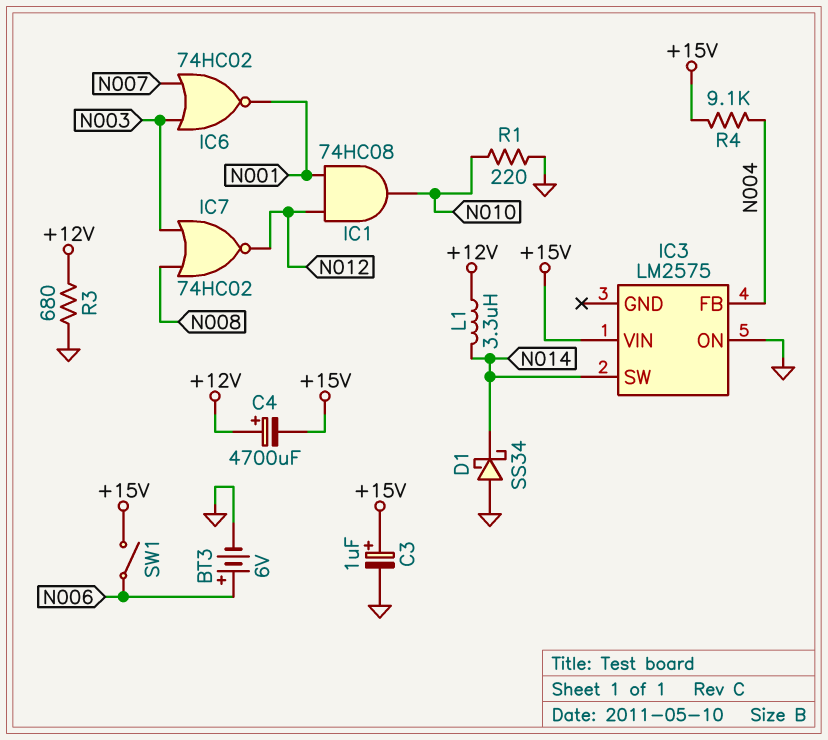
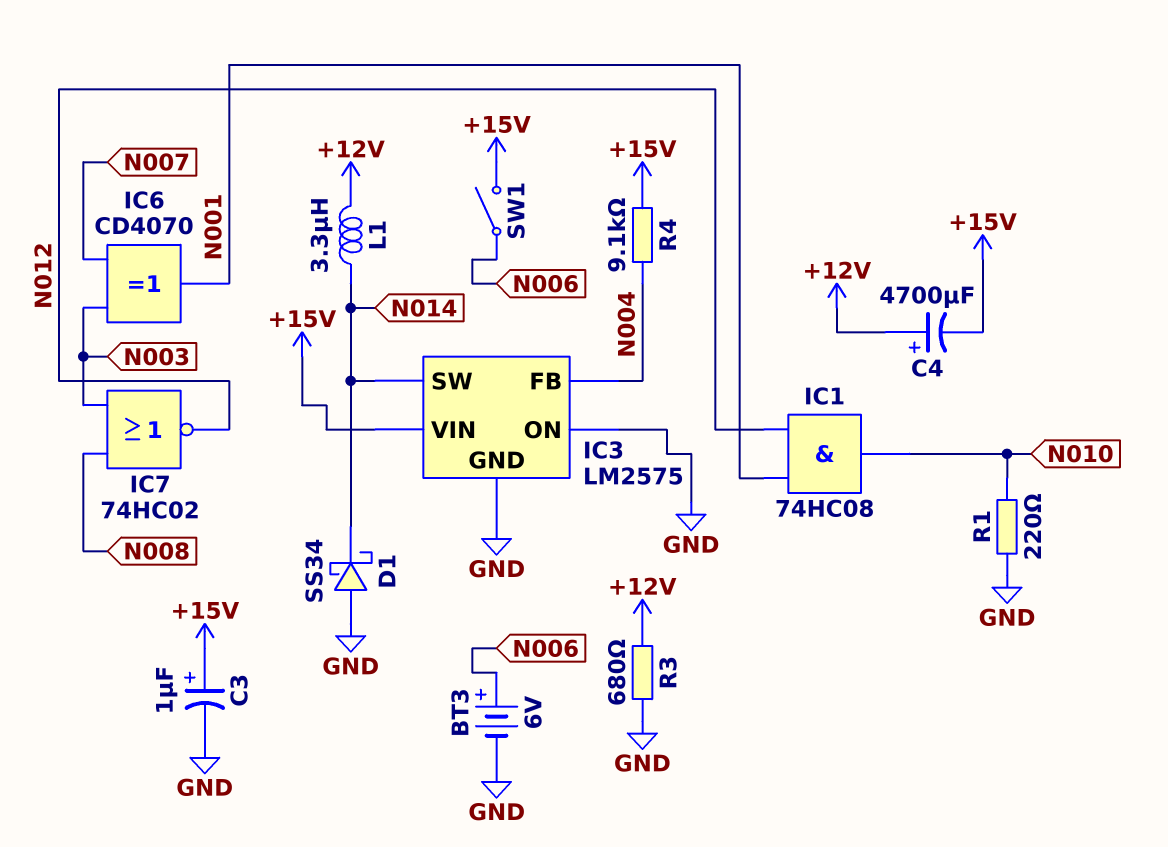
IC3 pin GND: none -> GND
IC6: NOR 74HC02 (in N003, in N007, out N001) -> XOR CD4070 (in N003, in N007, out N001)

